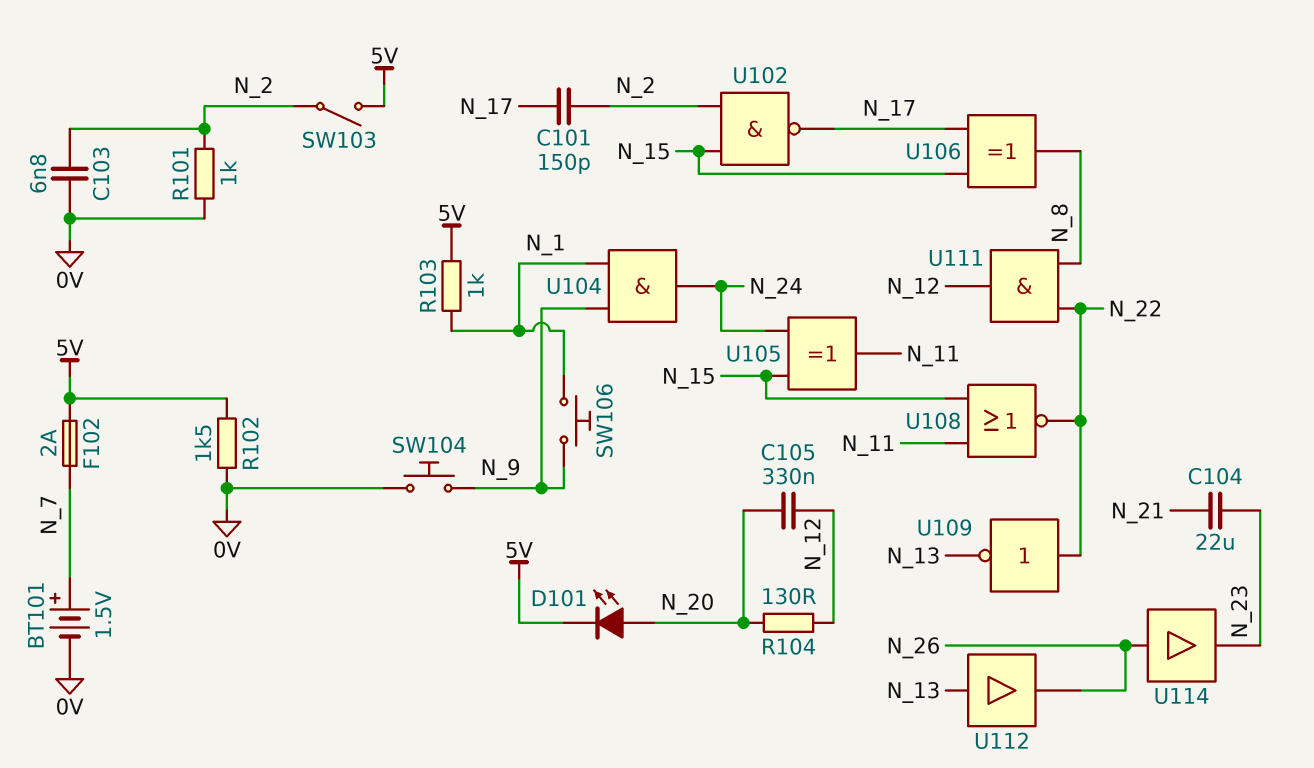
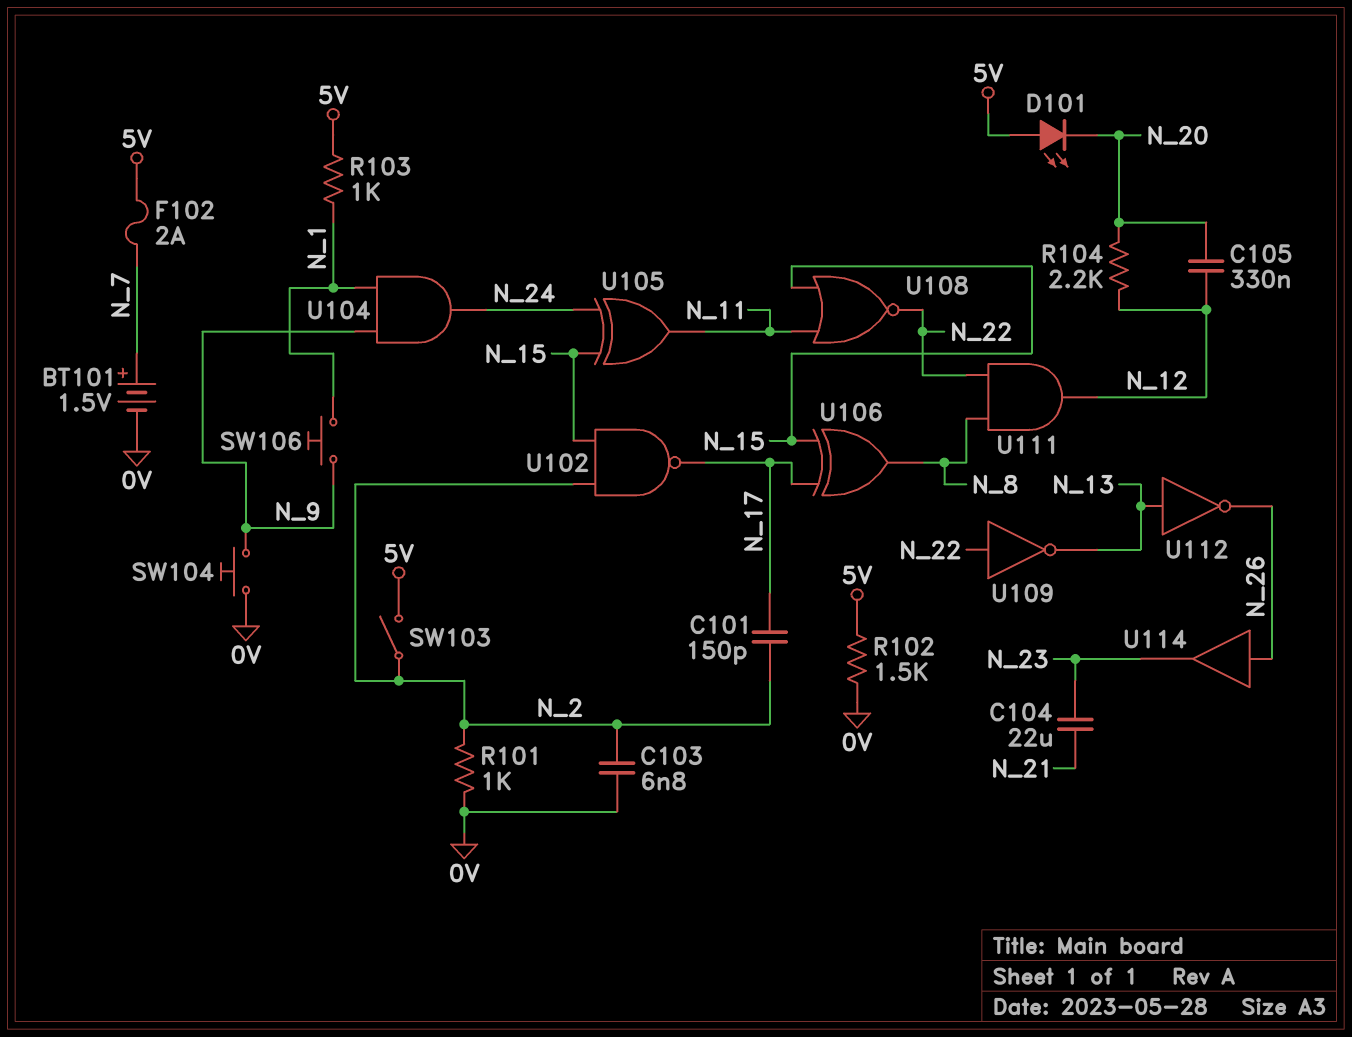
D101: LED (A N_20, K 5V) -> LED (A 5V, K N_20)
R104: 130 (N_12, N_20) -> 2.2k (N_12, N_20)
U112: buffer (in N_13, out N_26) -> NOT (in N_13, out N_26)

